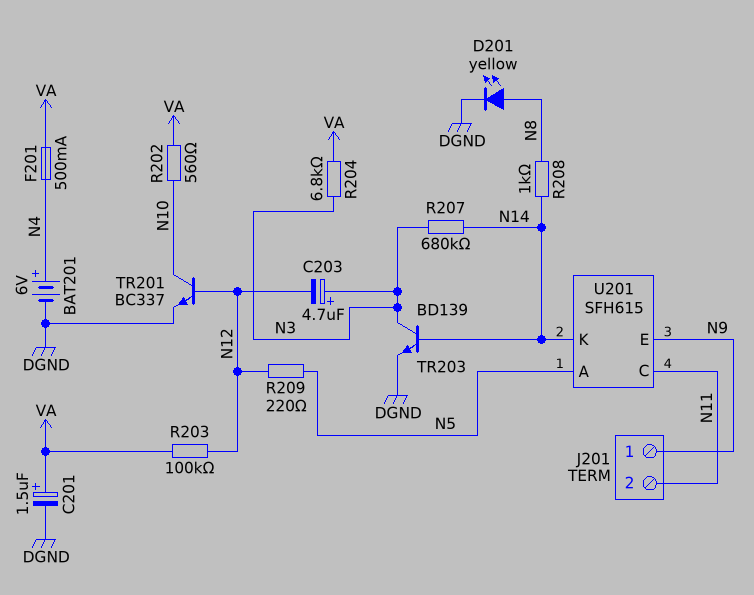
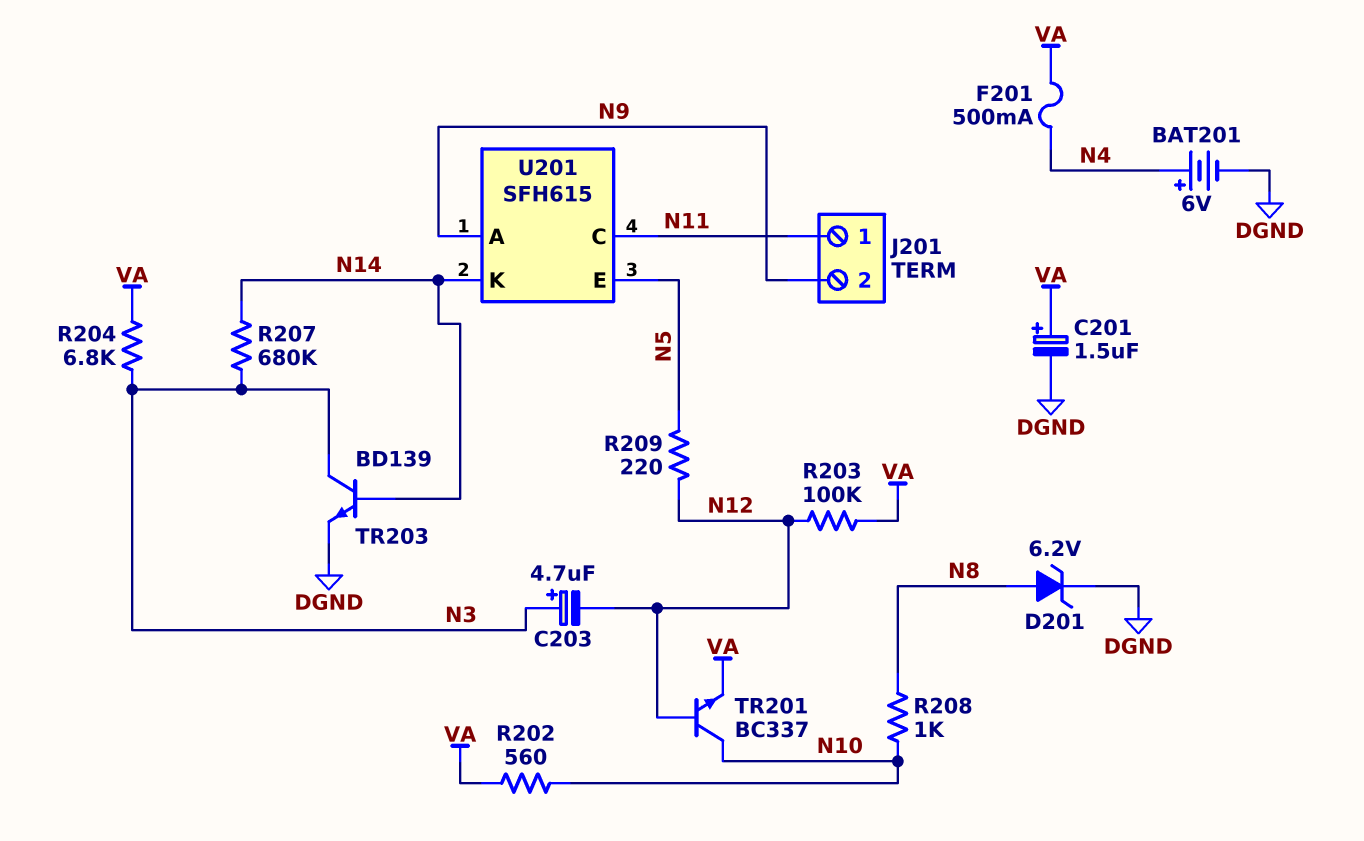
D201: LED yellow (A N8, K DGND) -> zener 6.2V (A N8, K DGND)
J201 pin 1: N9 -> N11
J201 pin 2: N11 -> N9
R208: 1k (N8, N14) -> 1k (N8, N10)
TR201: NPN BC337 (B N12, C N10, E DGND) -> NPN BC337 (B N12, C N10, E VA)
U201 pin A: N5 -> N9
U201 pin E: N9 -> N5

